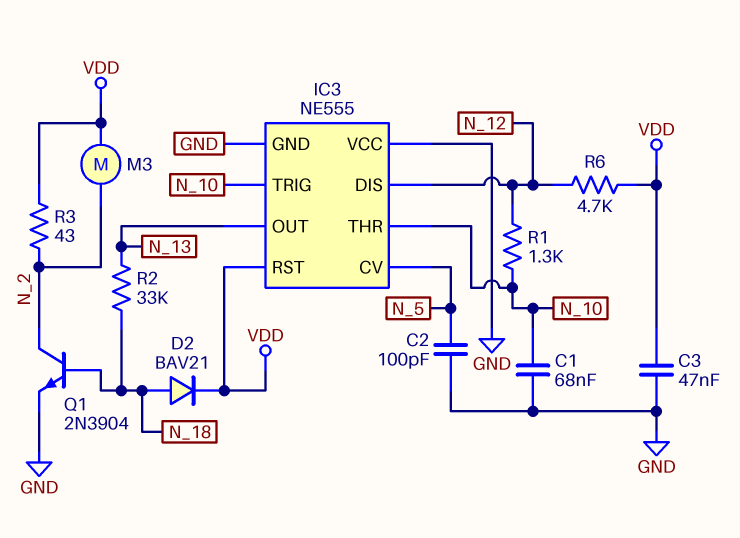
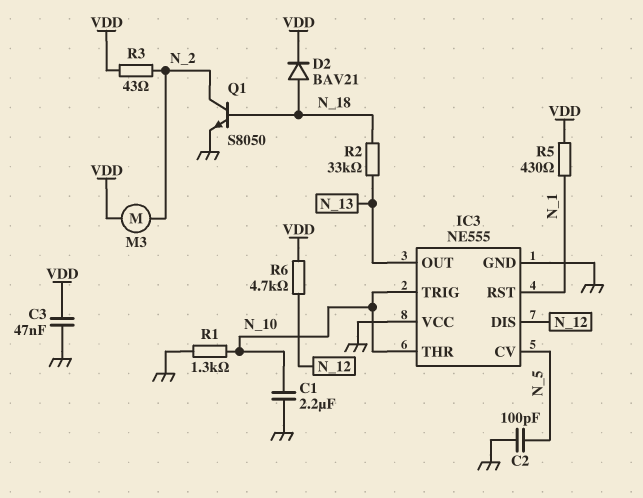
C1: 68nF (GND, N_10) -> 2.2uF (GND, N_10)
IC3 pin RST: VDD -> N_1
Q1: NPN 2N3904 (B N_18, C N_2, E GND) -> NPN S8050 (B N_18, C N_2, E GND)
R1: 1.3k (N_10, N_12) -> 1.3k (GND, N_10)
R5: none -> 430 (N_1, VDD)

